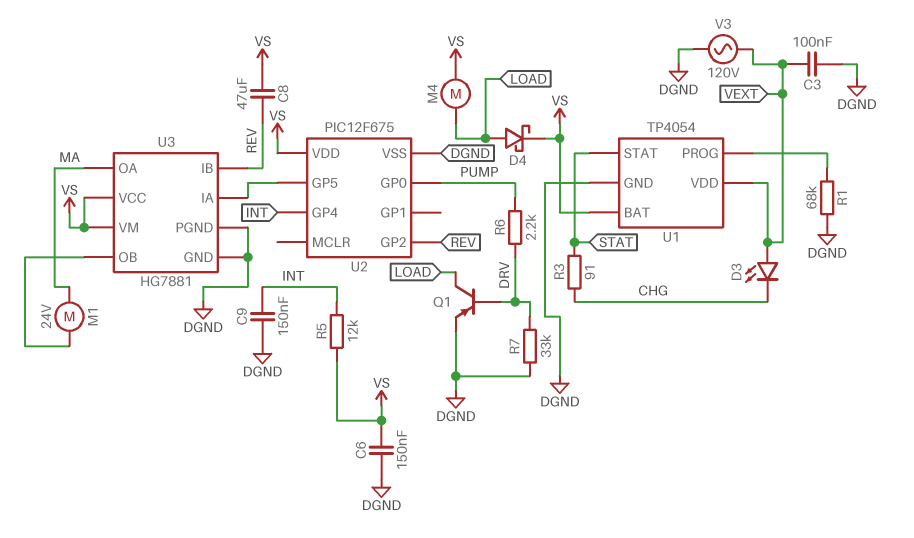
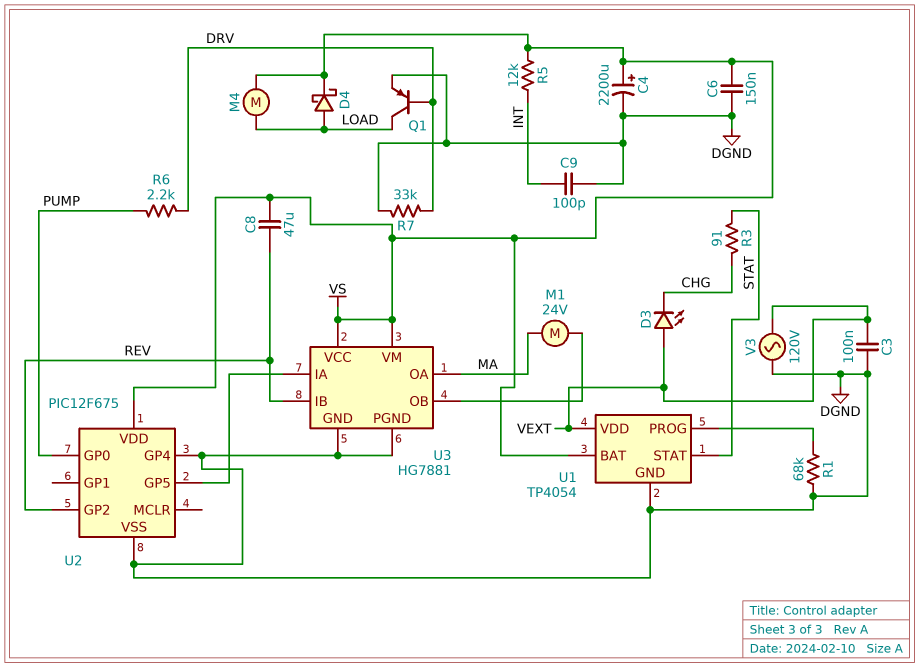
C4: none -> 2200uF (plus VS, minus DGND)
C9: 150nF (DGND, INT) -> 100pF (DGND, INT)
U2 pin GP4: INT -> DGND

